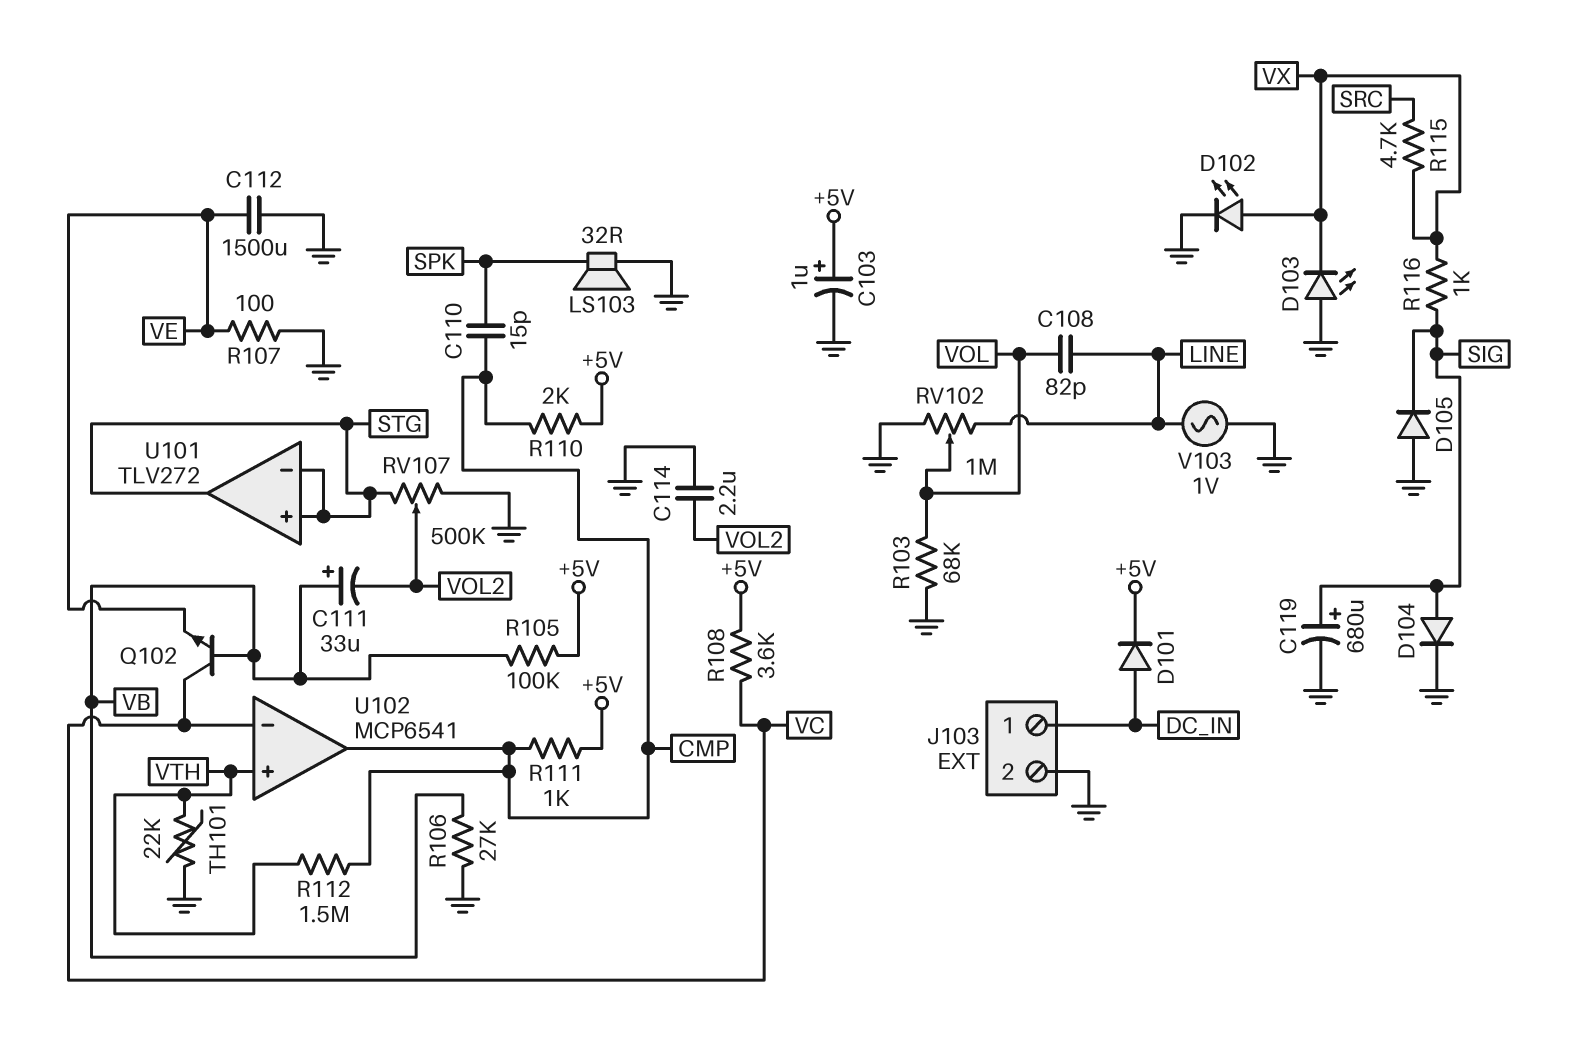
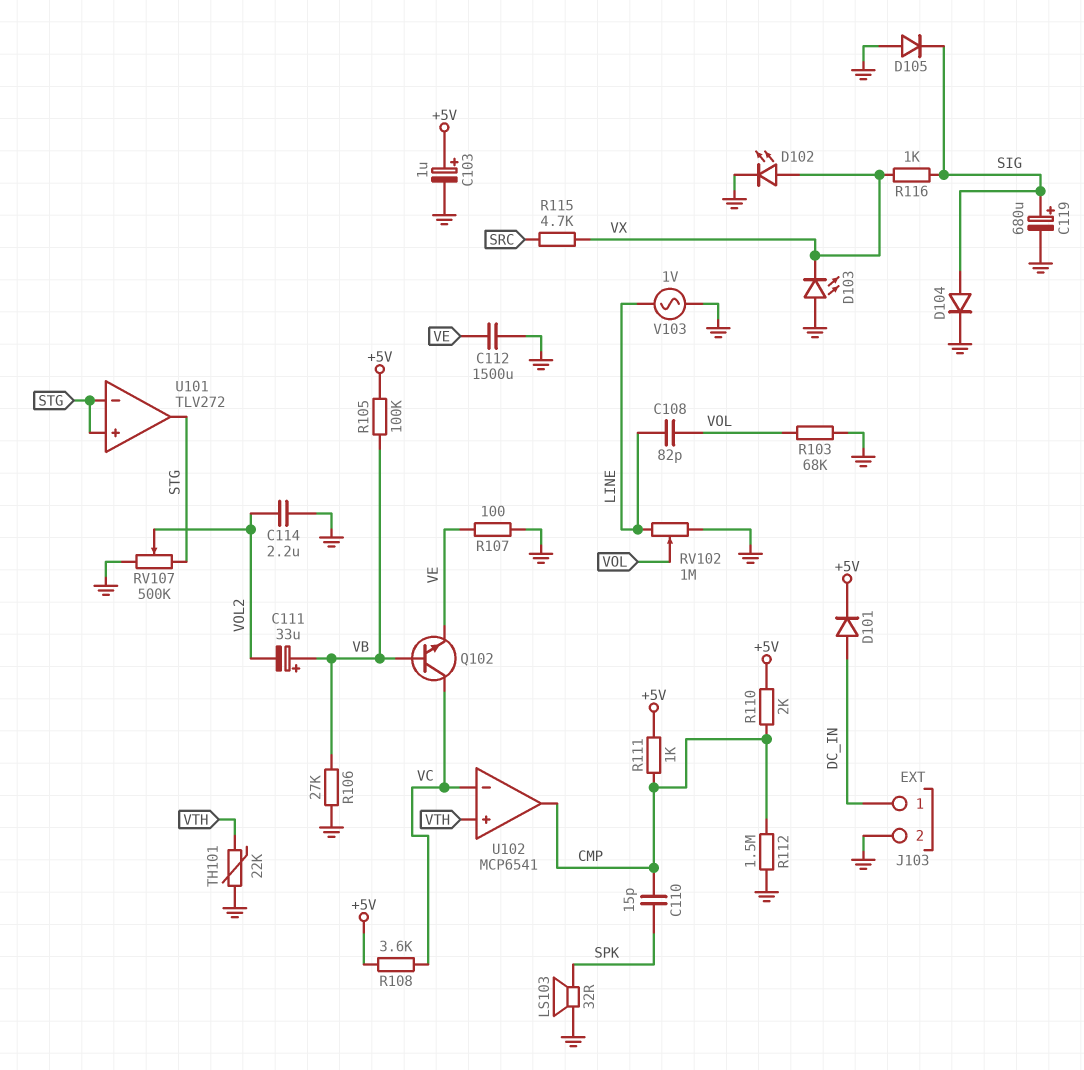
R112: 1.5M (CMP, VTH) -> 1.5M (CMP, GND)

